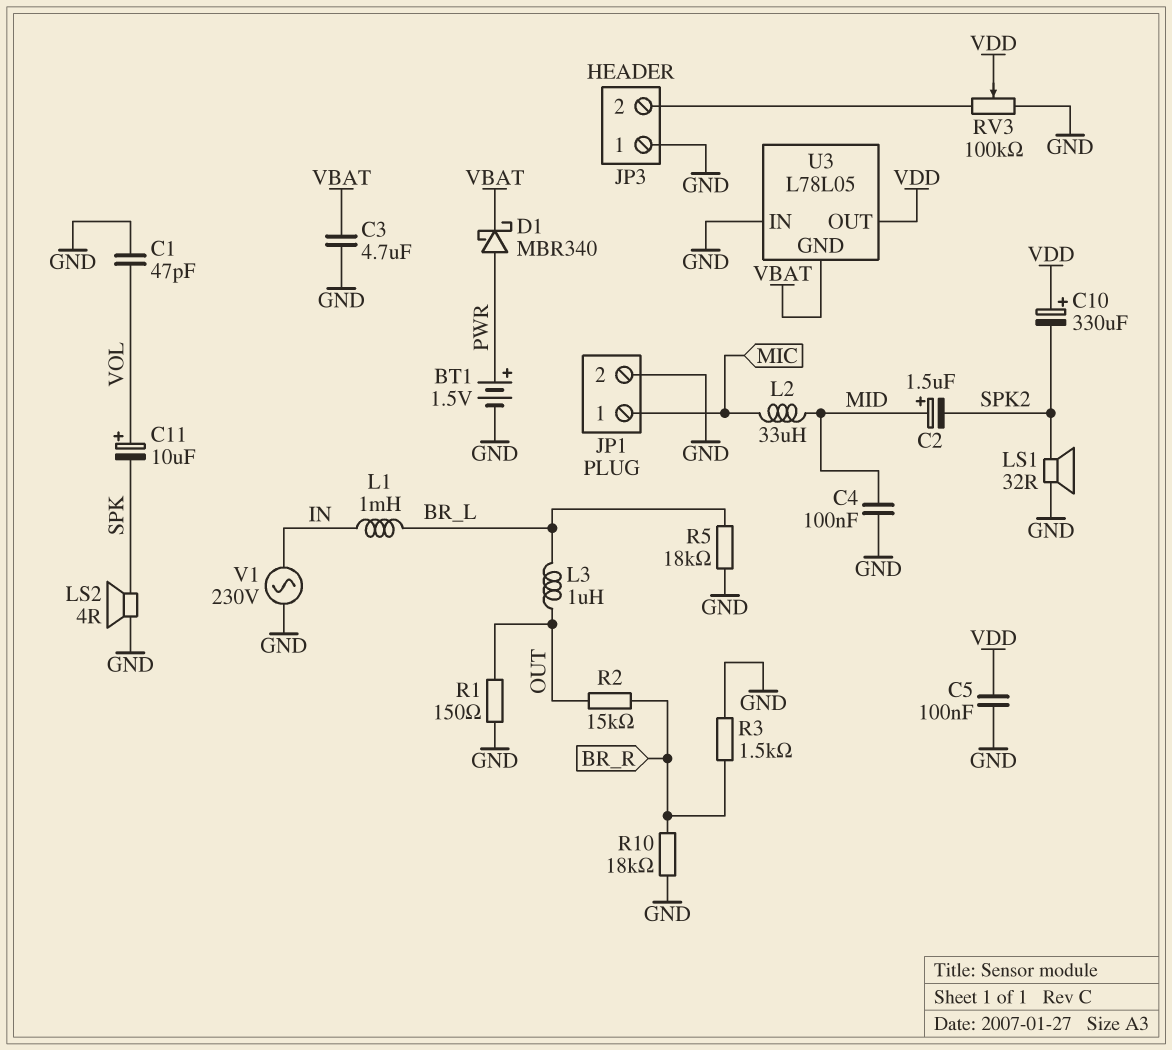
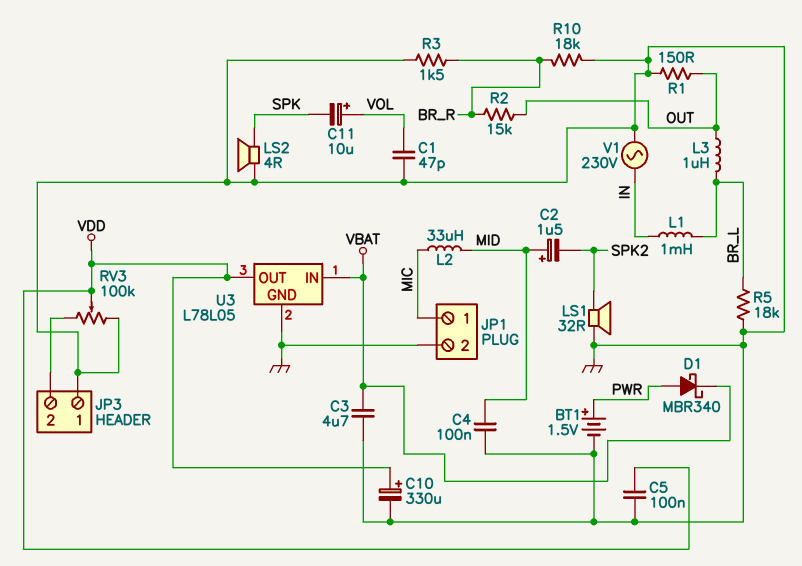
C10: 330uF (plus VDD, minus SPK2) -> 330uF (plus VDD, minus GND)
U3 pin GND: VBAT -> GND
U3 pin IN: GND -> VBAT

